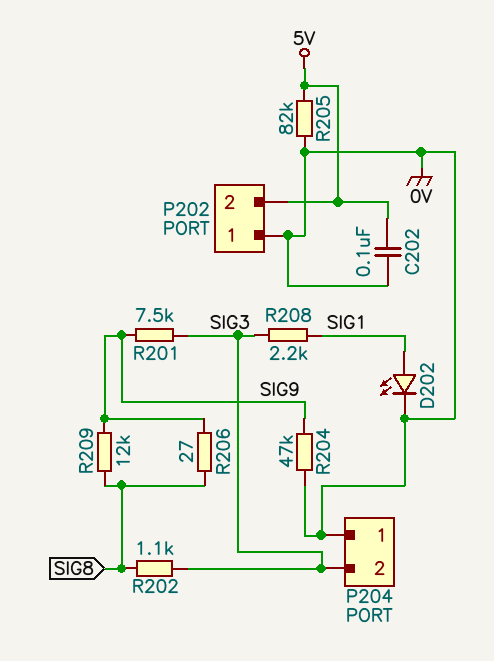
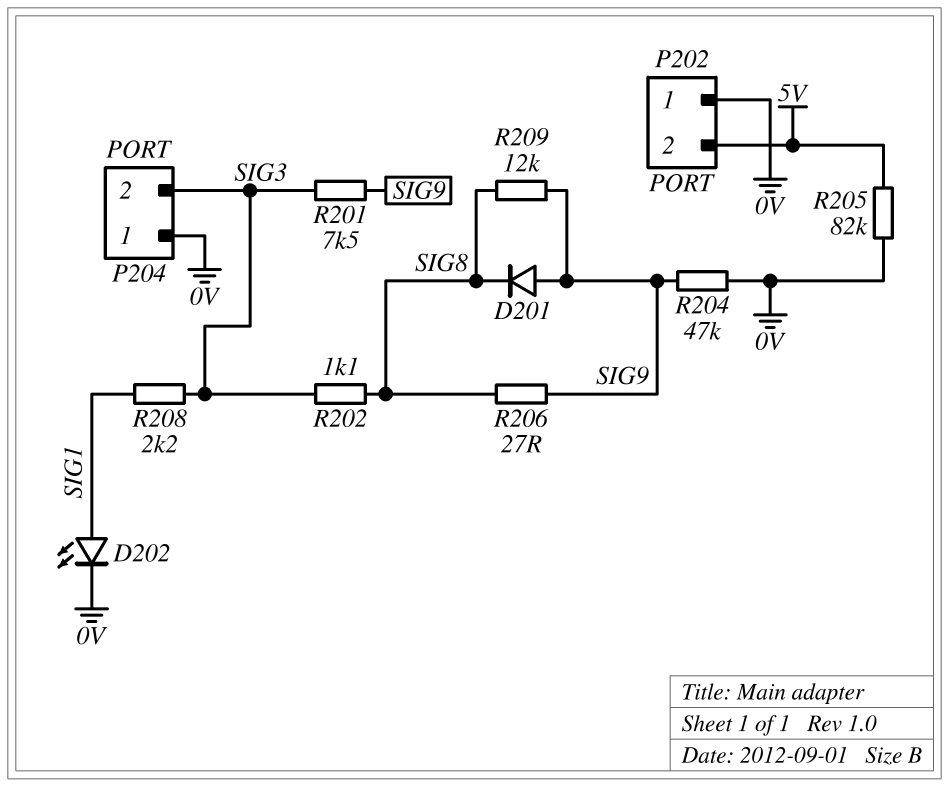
C202: 100nF (0V, 5V) -> none
D201: none -> diode (A SIG9, K SIG8)

